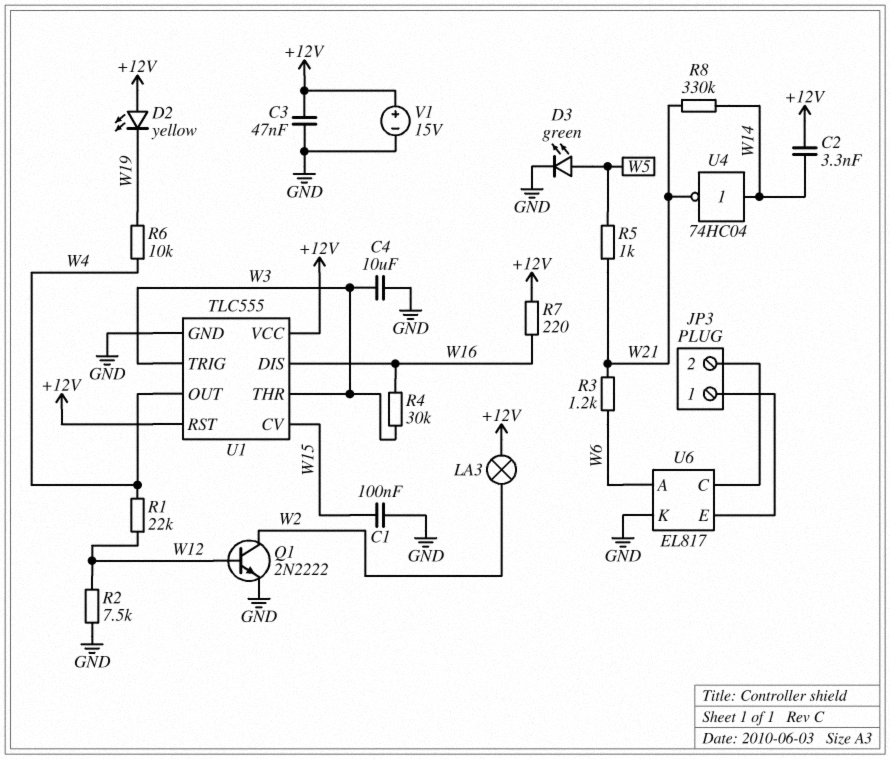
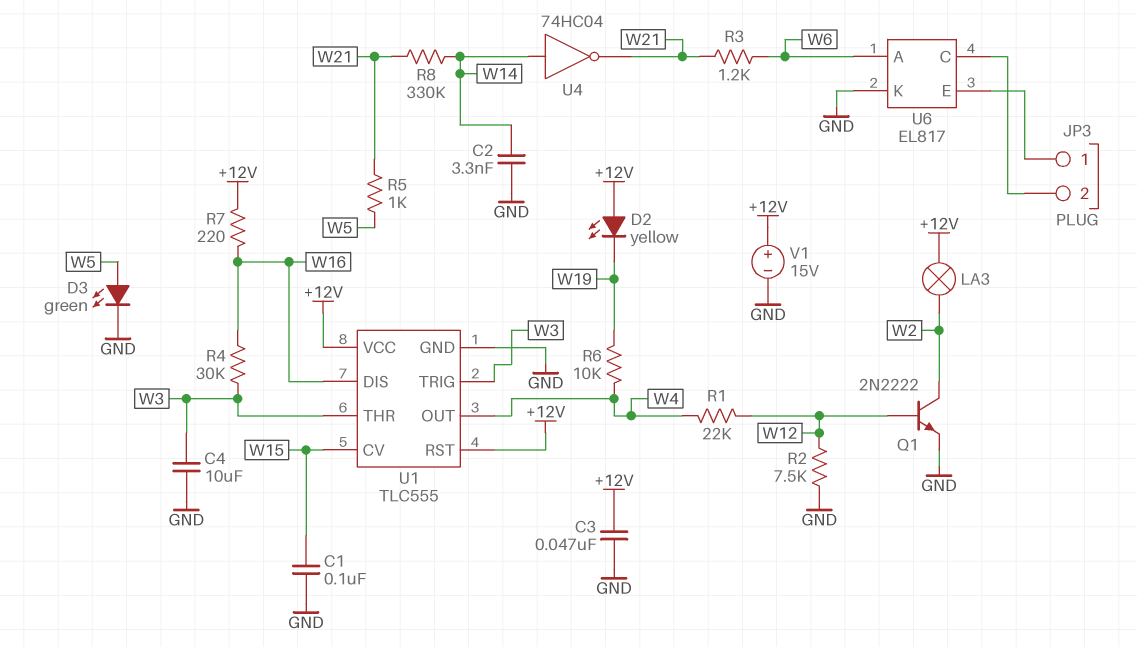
C2: 3.3nF (+12V, W14) -> 3.3nF (GND, W14)

